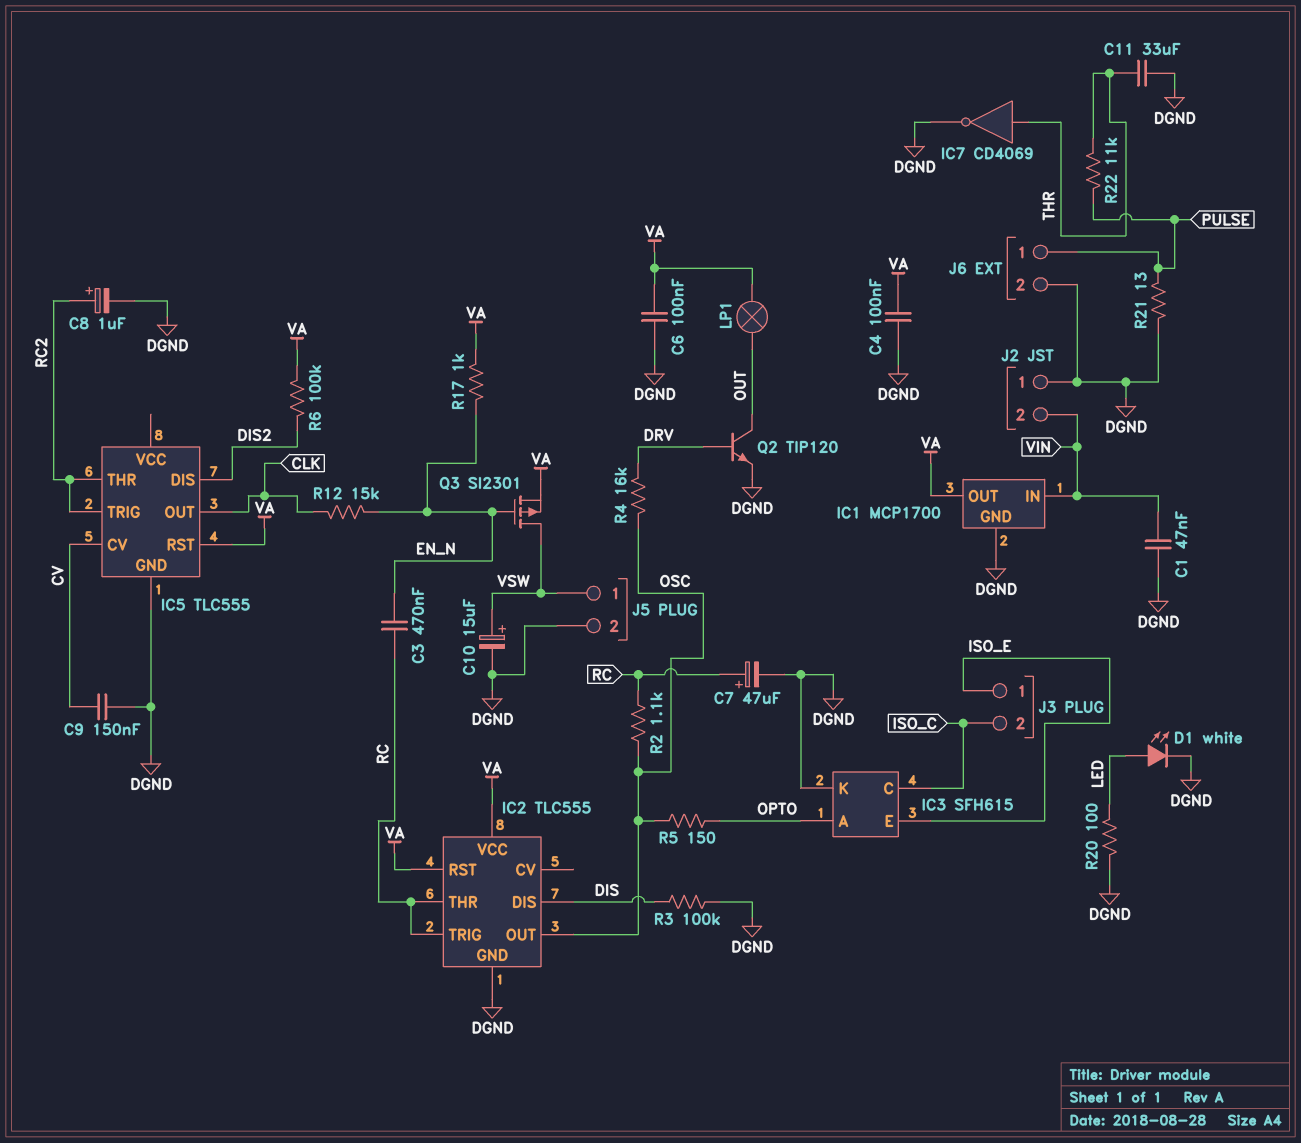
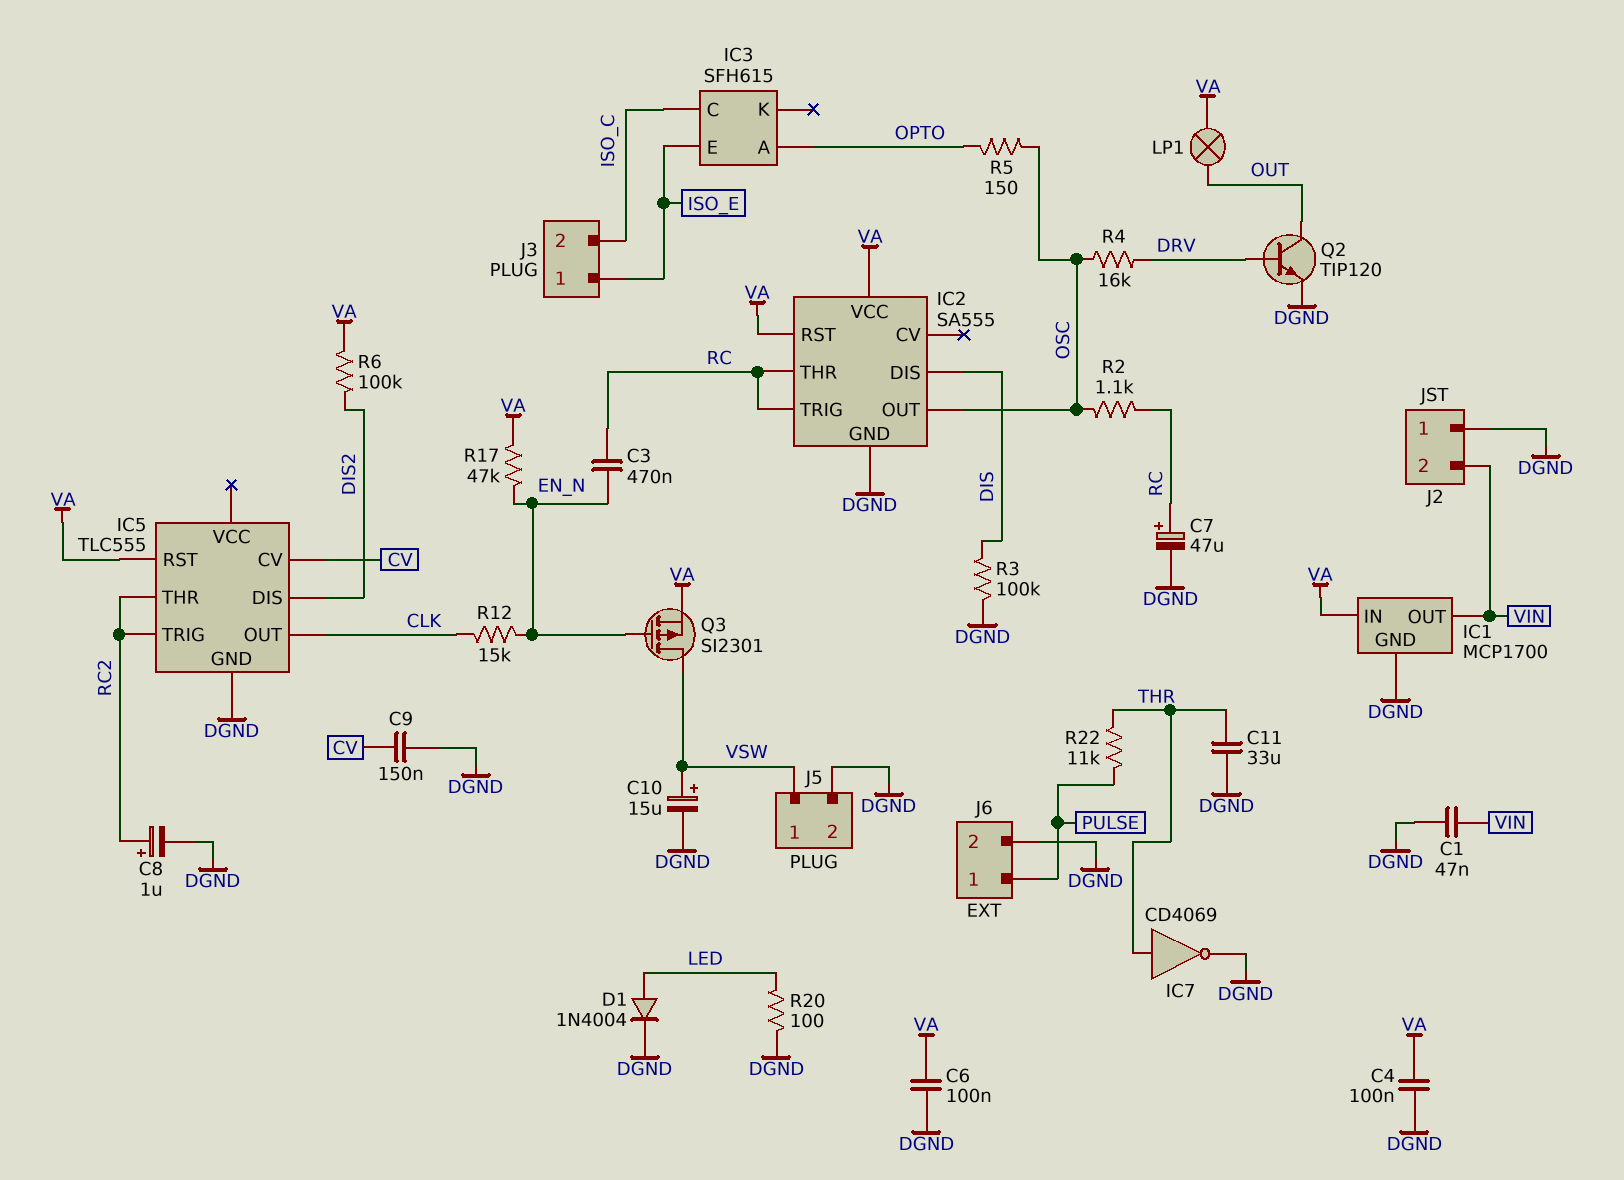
D1: LED white (A LED, K DGND) -> diode 1N4004 (A LED, K DGND)
IC1 pin IN: VIN -> VA
IC1 pin OUT: VA -> VIN
IC2: TLC555 -> SA555
IC3 pin K: DGND -> none
R17: 1k (EN_N, VA) -> 47k (EN_N, VA)
R21: 13 (DGND, PULSE) -> none

